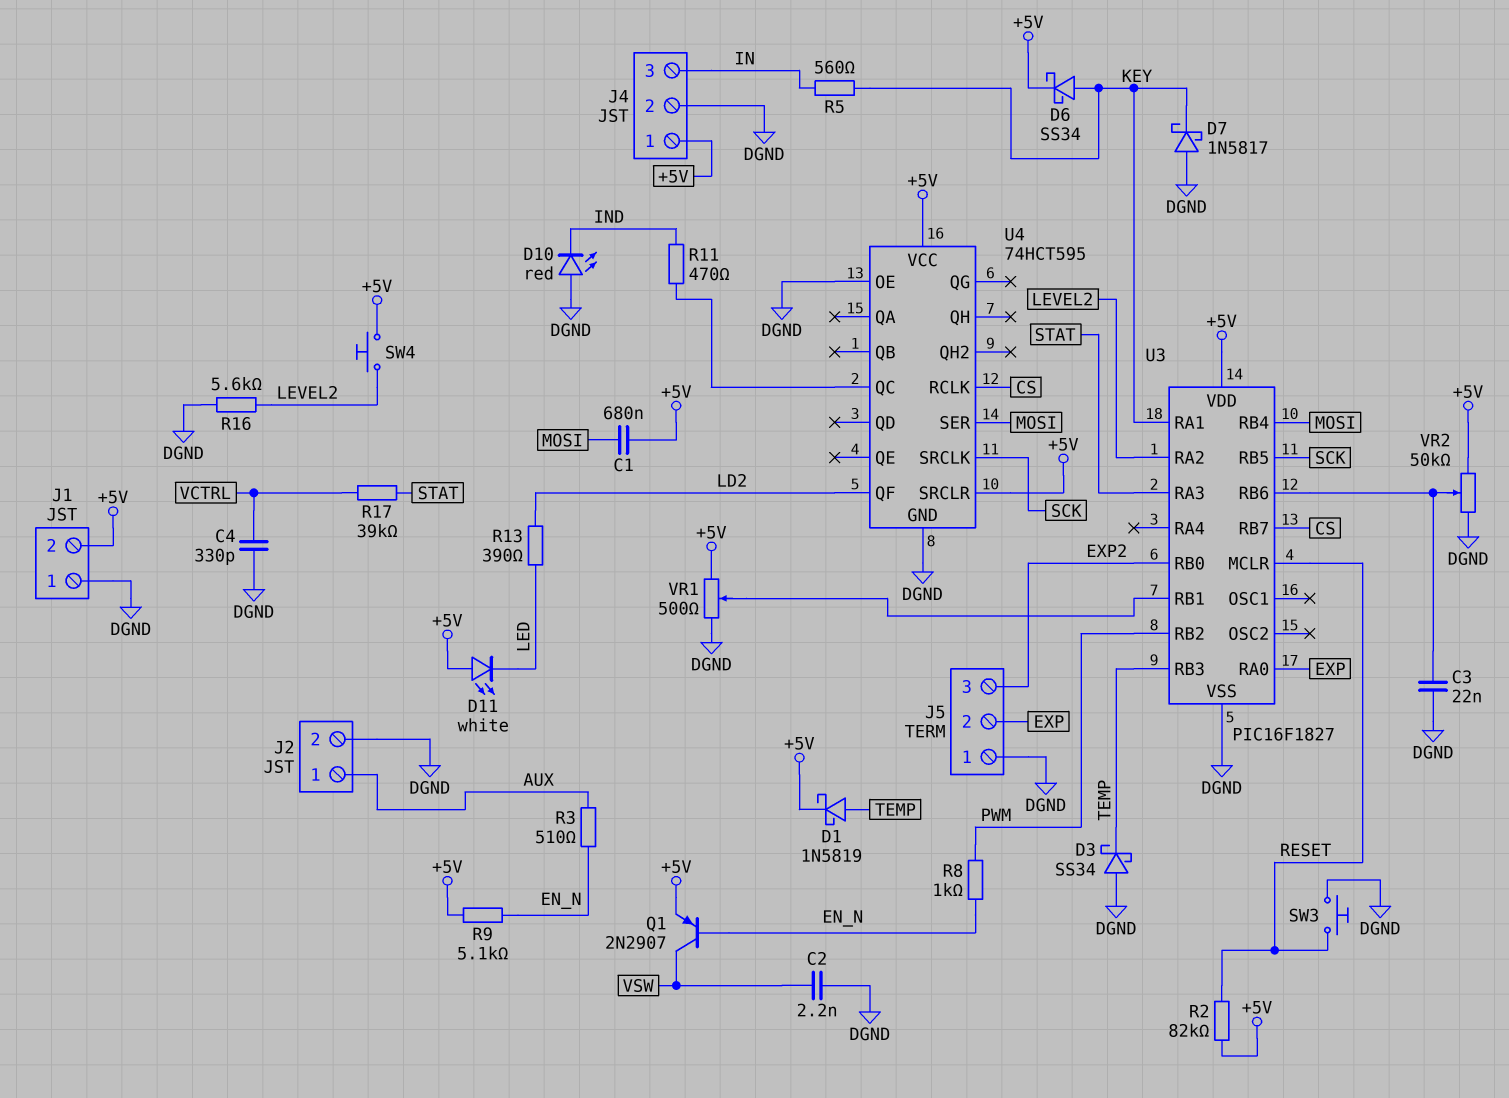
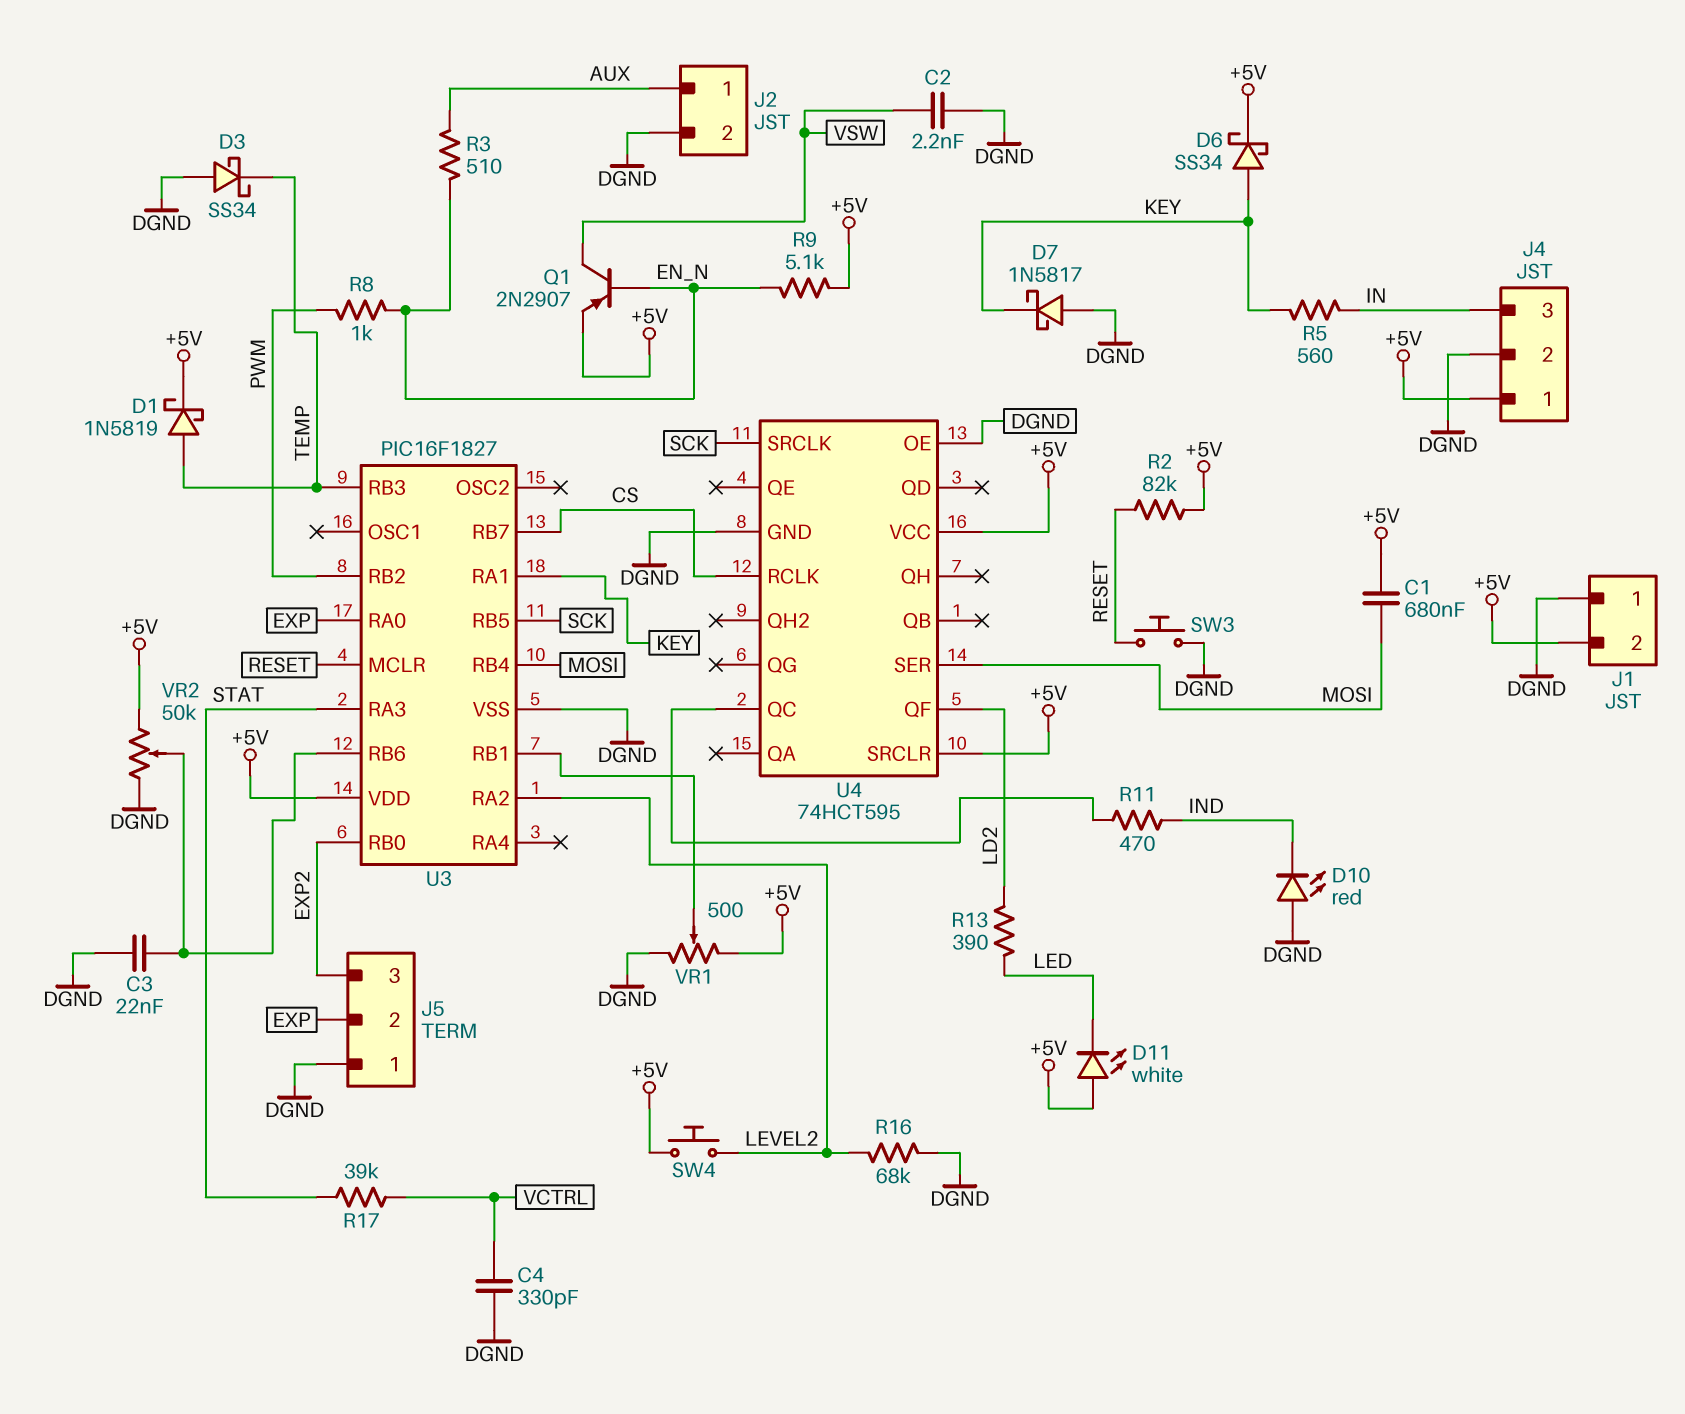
R16: 5.6k (DGND, LEVEL2) -> 68k (DGND, LEVEL2)

